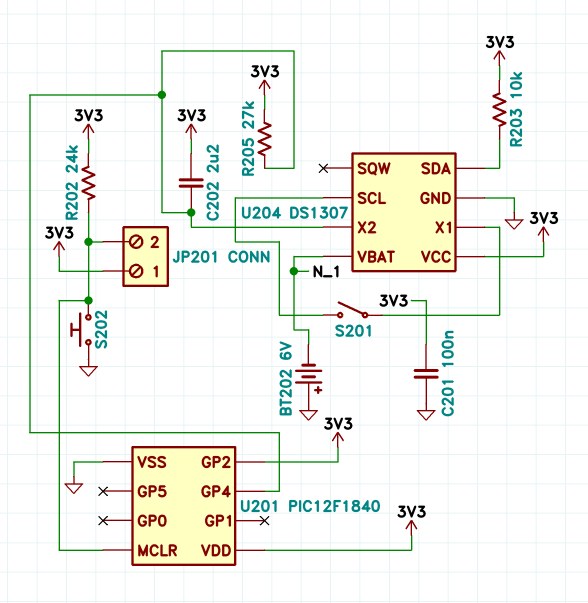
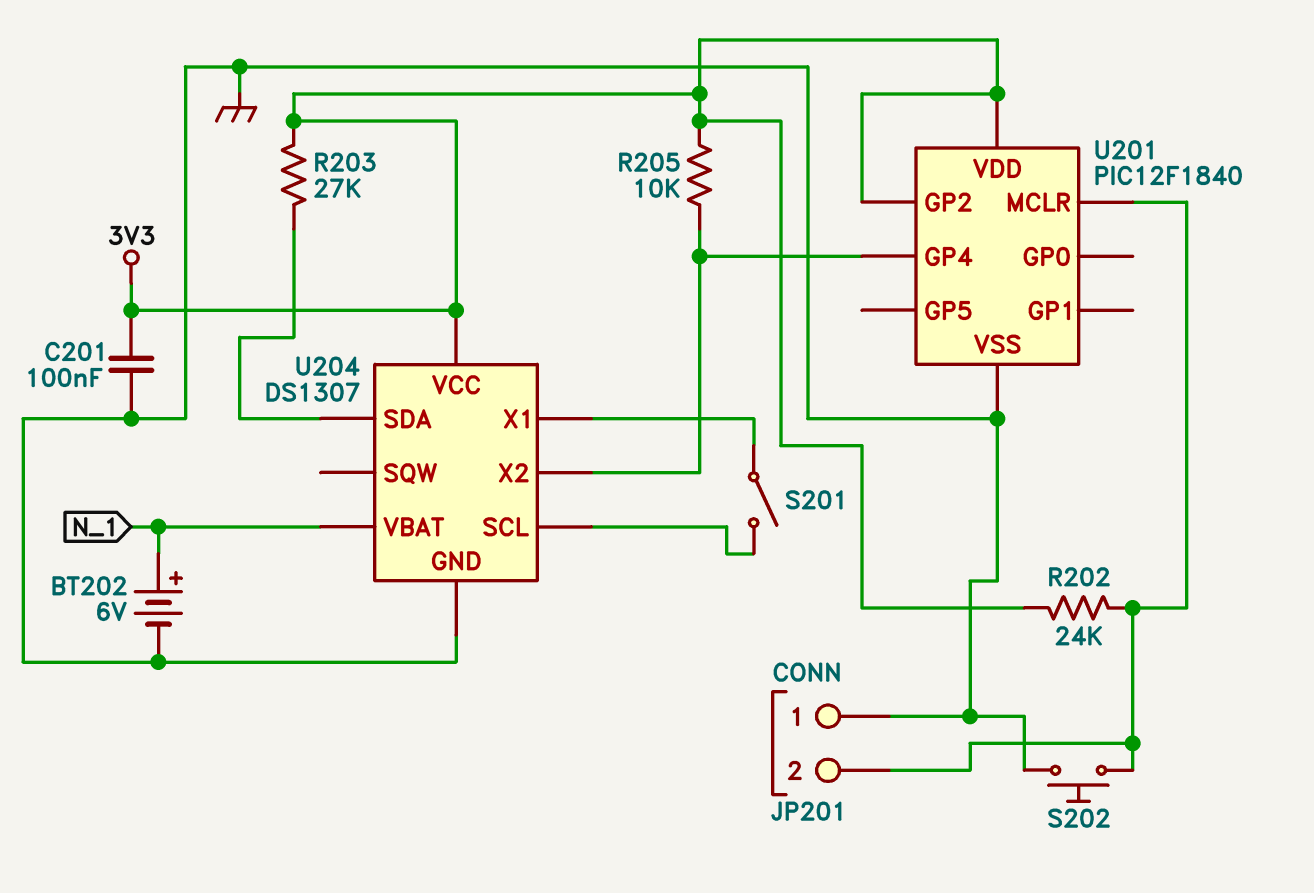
BT202: 6V (plus GND, minus N_1) -> 6V (plus N_1, minus GND)
C202: 2.2uF (3V3, U201/GP4) -> none
JP201 pin 1: 3V3 -> GND
R203: 10k (3V3, U204/SDA) -> 27k (3V3, U204/SDA)
R205: 27k (3V3, U201/GP4) -> 10k (3V3, U201/GP4)

